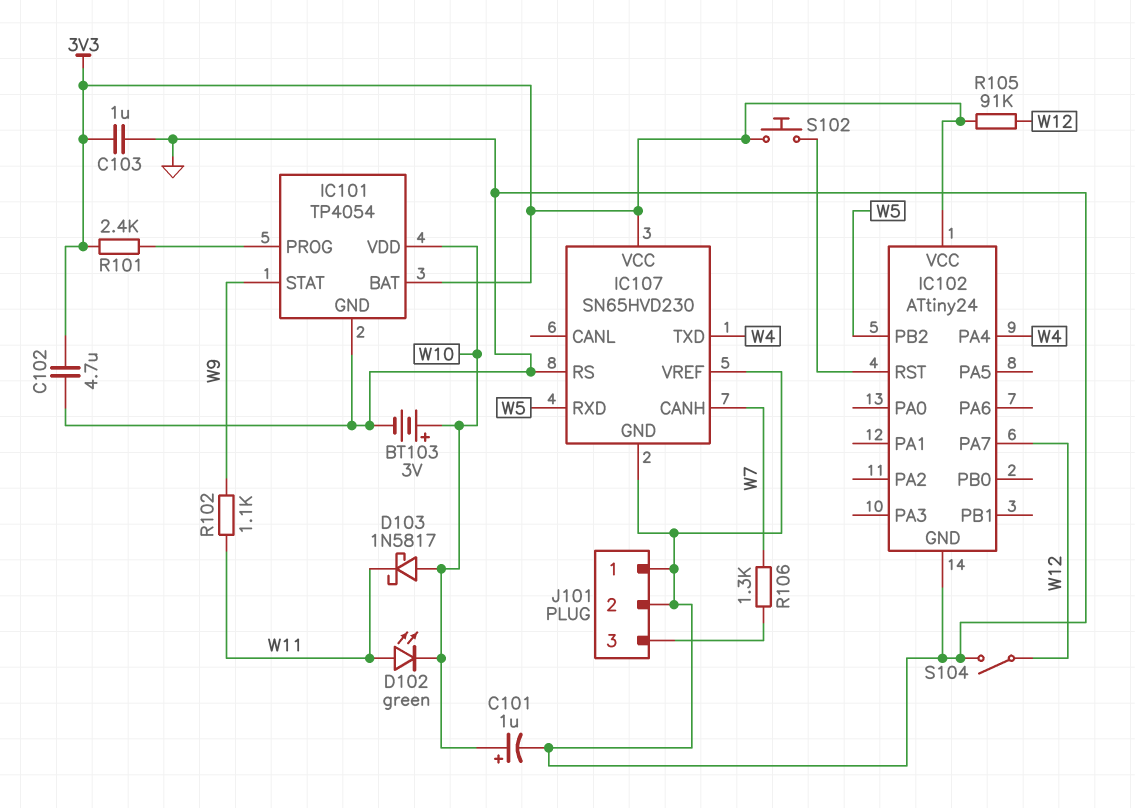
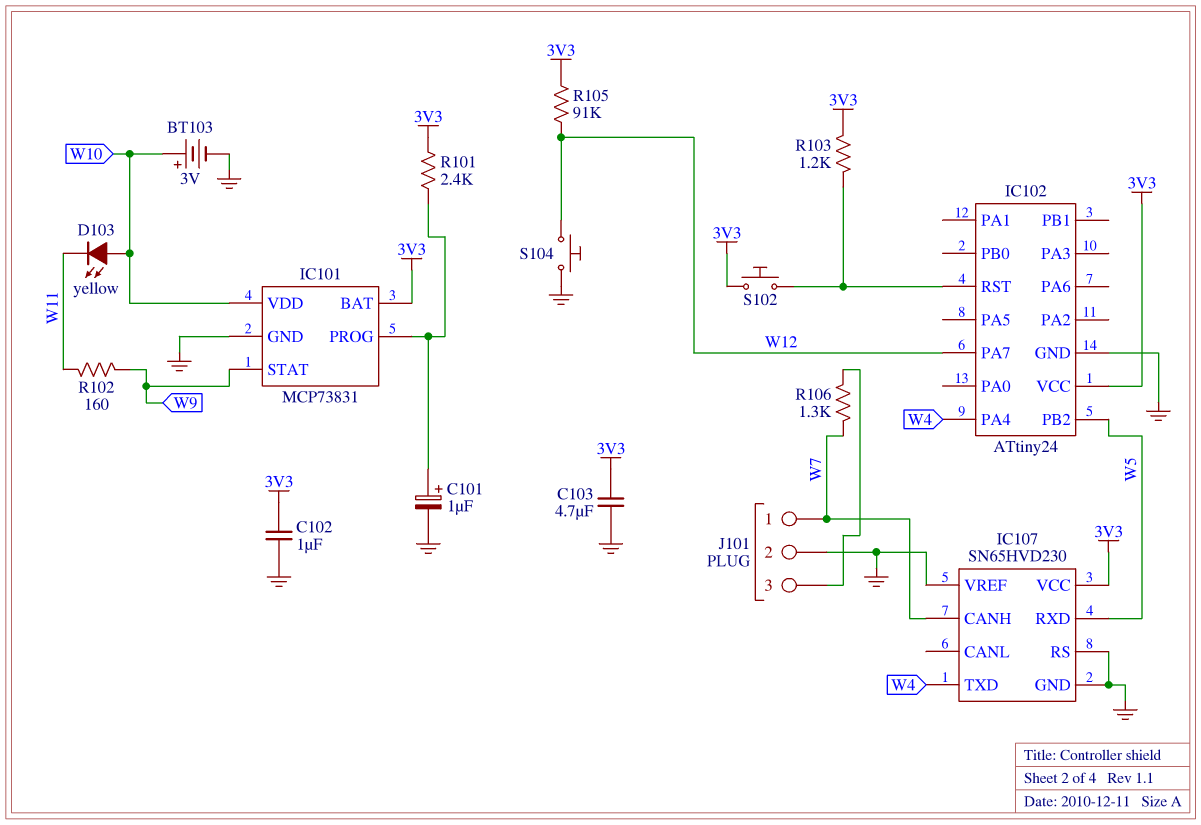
C101: 1uF (plus W10, minus GND) -> 1uF (plus IC101/PROG, minus GND)
C102: 4.7uF (3V3, GND) -> 1uF (3V3, GND)
C103: 1uF (3V3, GND) -> 4.7uF (3V3, GND)
D102: LED green (A W11, K W10) -> none
D103: schottky 1N5817 (A W10, K W11) -> LED yellow (A W10, K W11)
IC101: TP4054 -> MCP73831
J101 pin 1: GND -> W7
R102: 1.1k (W9, W11) -> 160 (W9, W11)
R103: none -> 1.2k (3V3, IC102/RST)
S104: switch (GND, W12) -> button (GND, W12)

